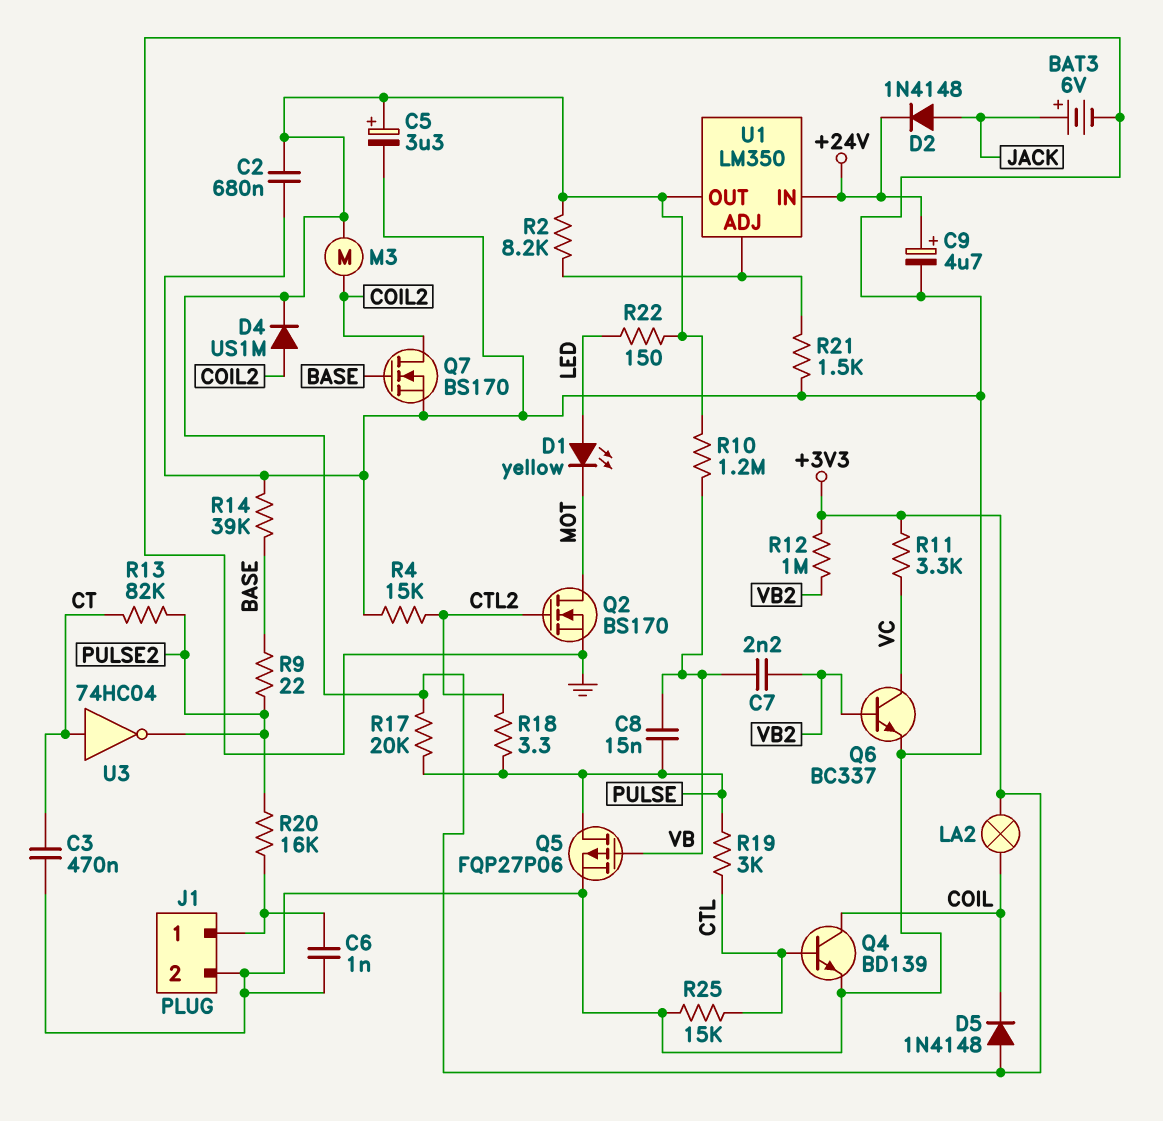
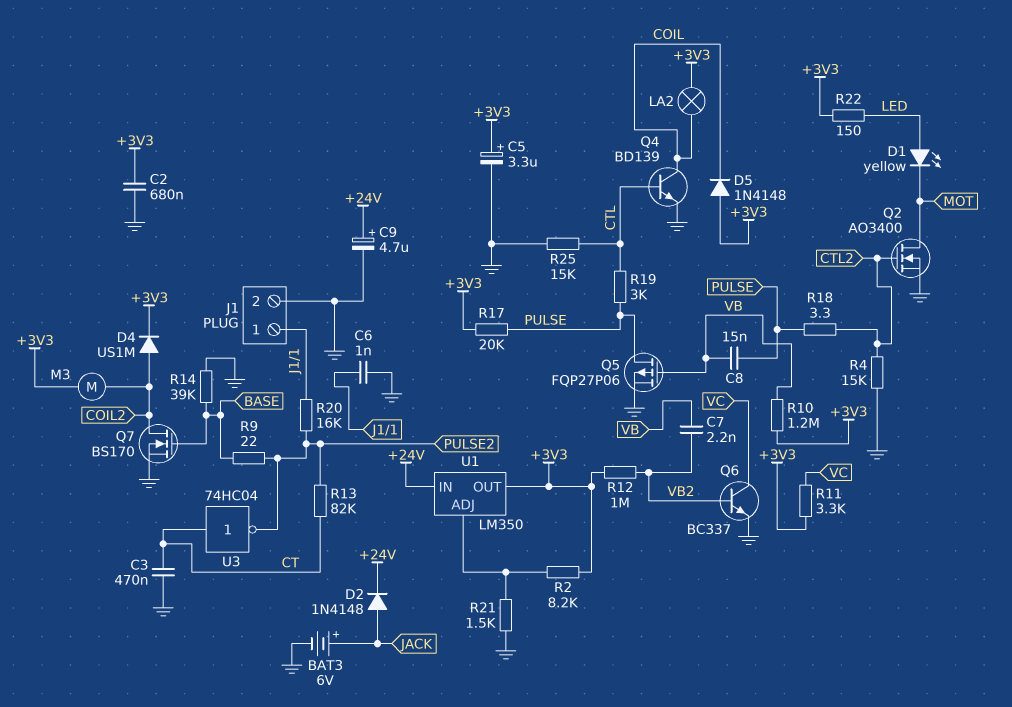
Q2: NMOS BS170 (G CTL2, D MOT, S GND) -> NMOS AO3400 (G CTL2, D MOT, S GND)

